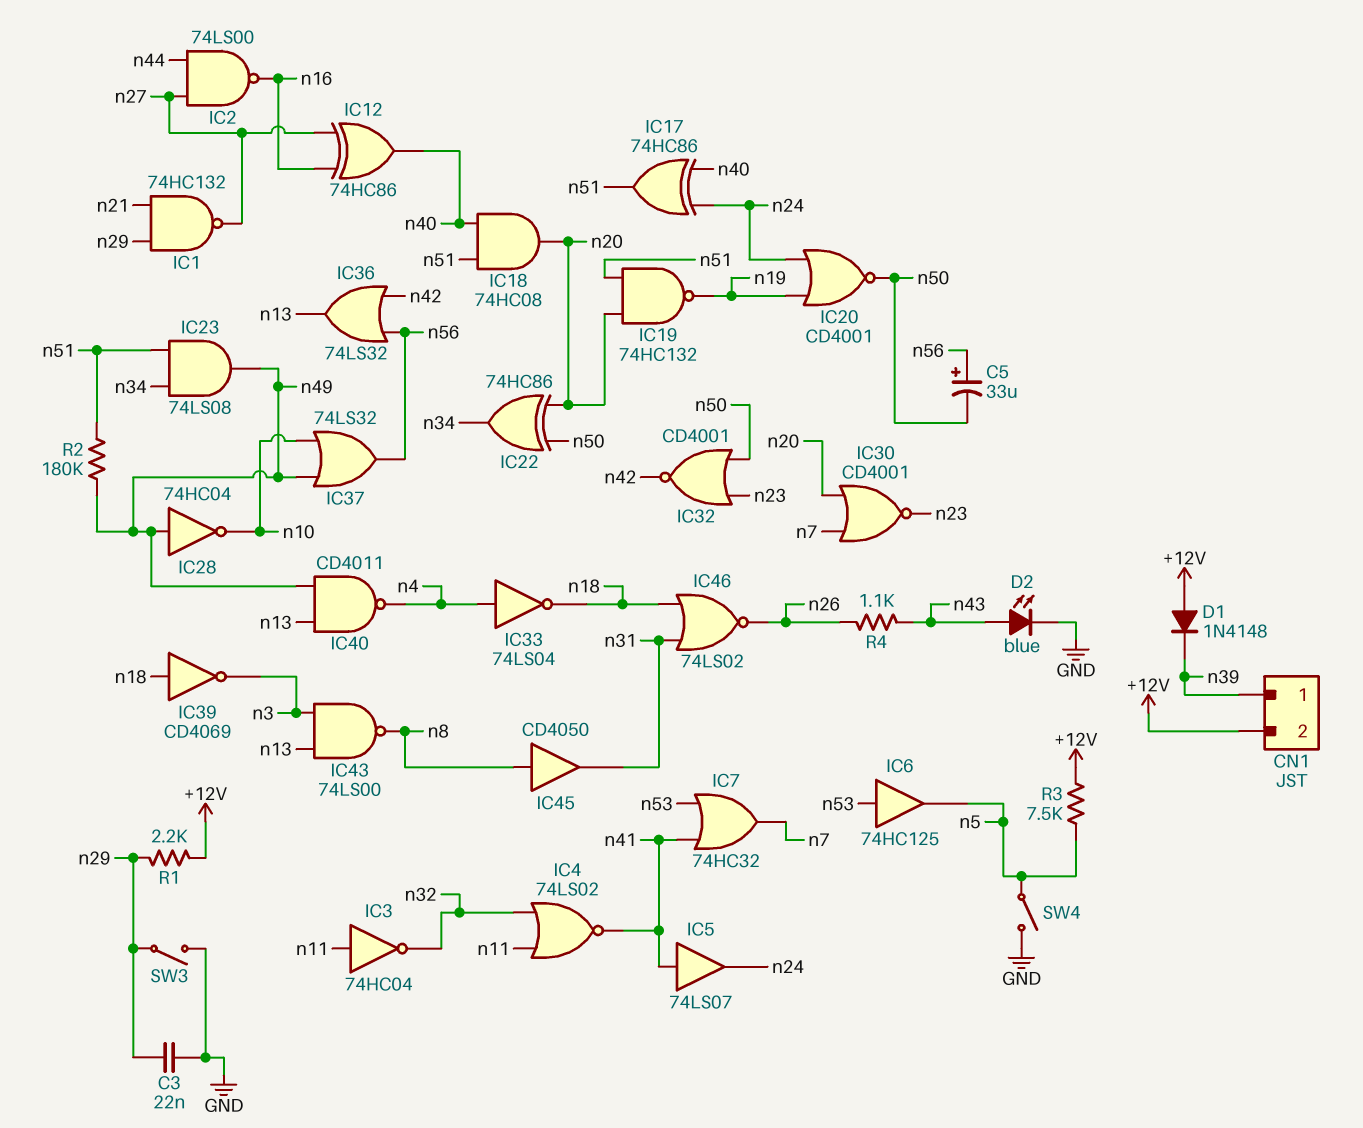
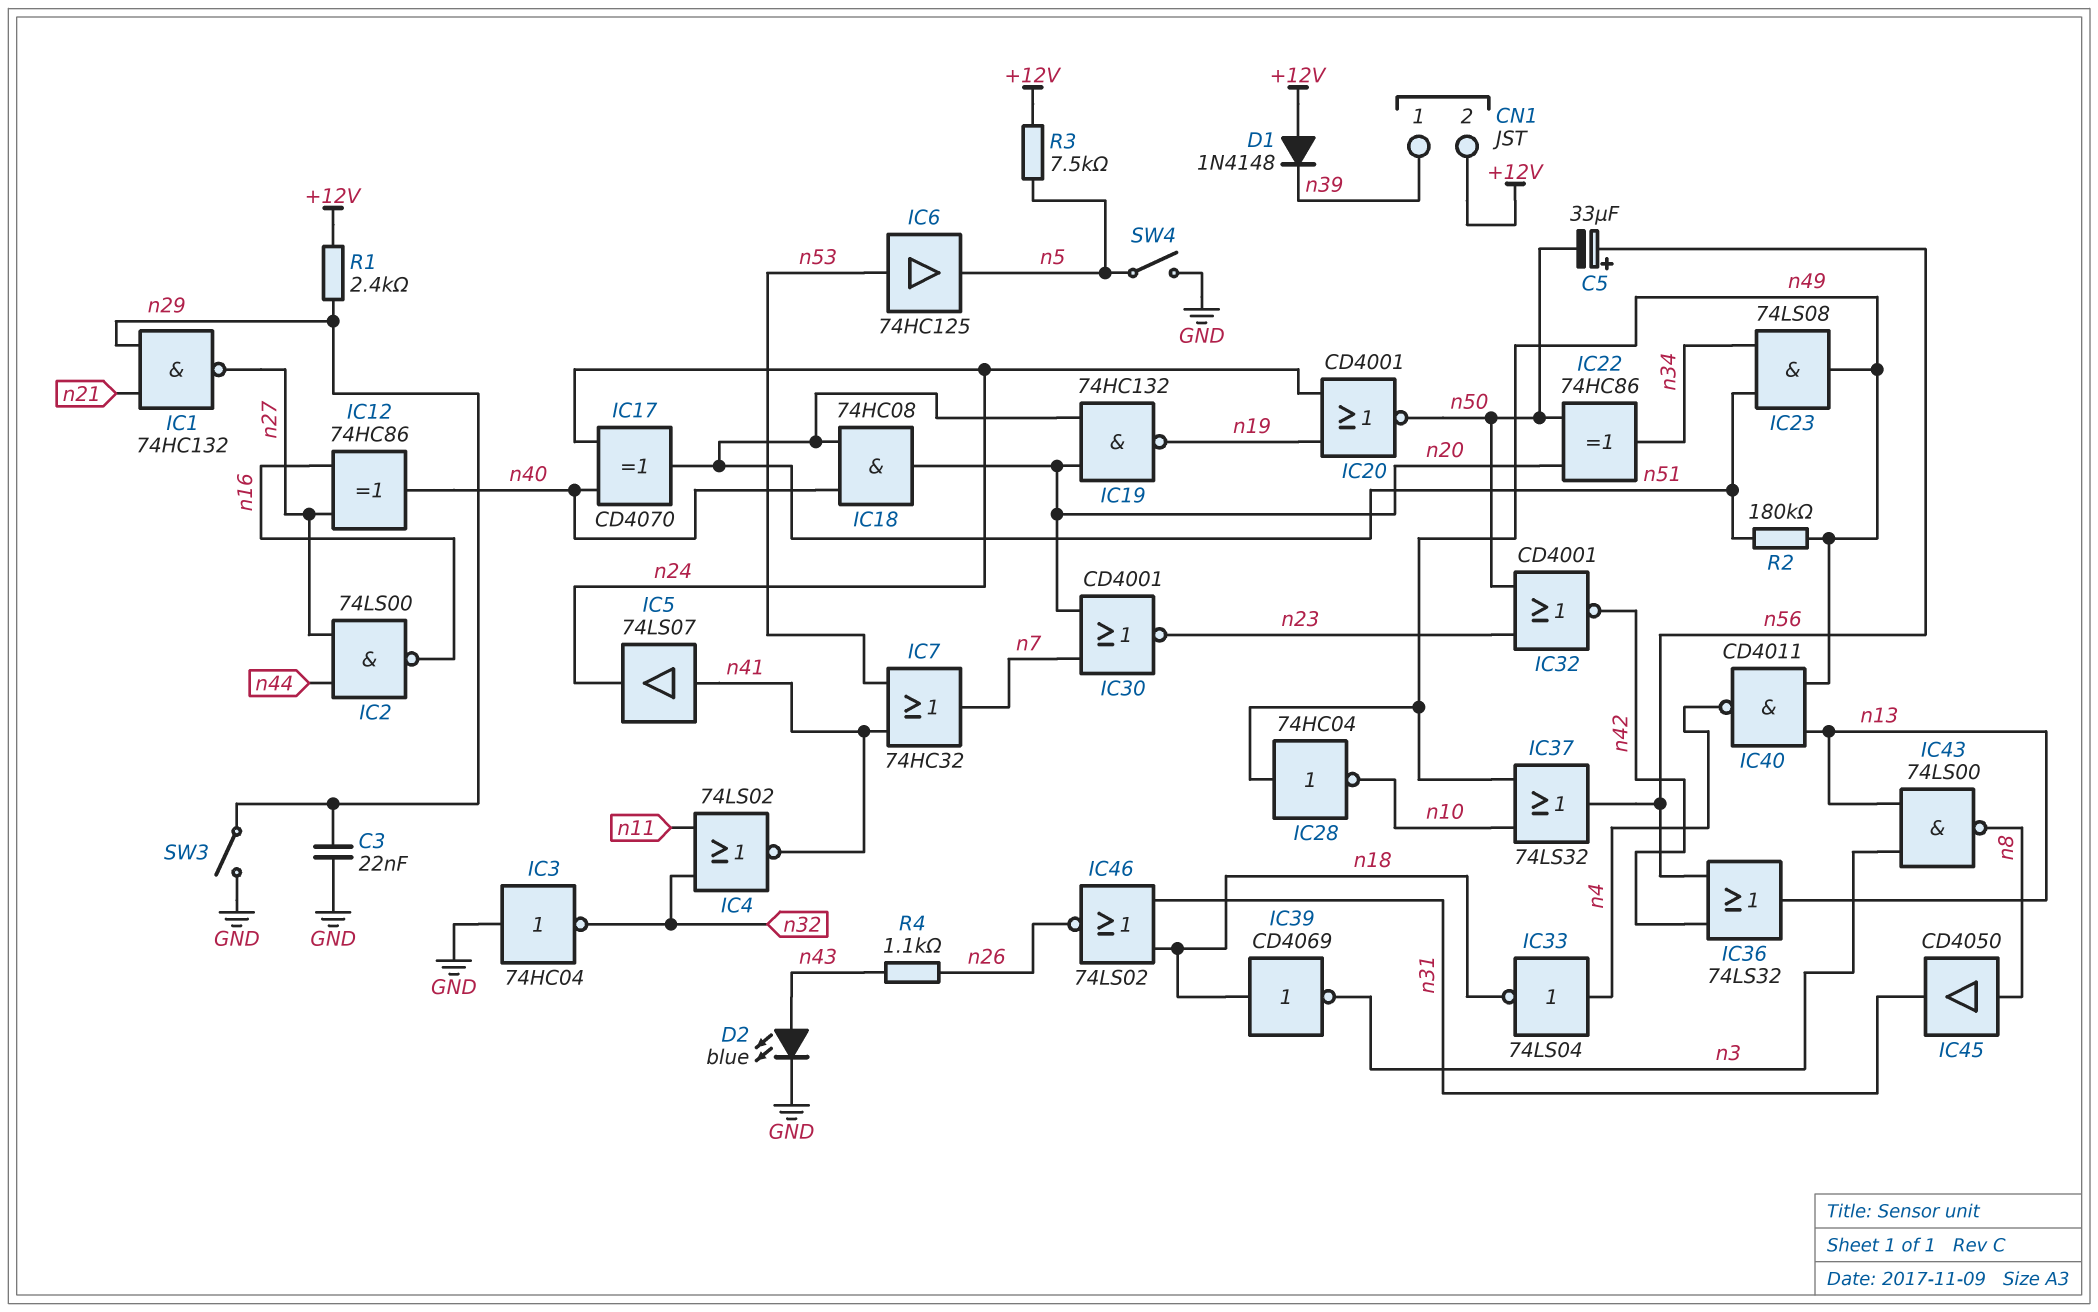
IC3: NOT 74HC04 (in n11, out n32) -> NOT 74HC04 (in GND, out n32)
IC17: XOR 74HC86 (in n24, in n40, out n51) -> XOR CD4070 (in n24, in n40, out n51)
R1: 2.2k (+12V, n29) -> 2.4k (+12V, n29)

